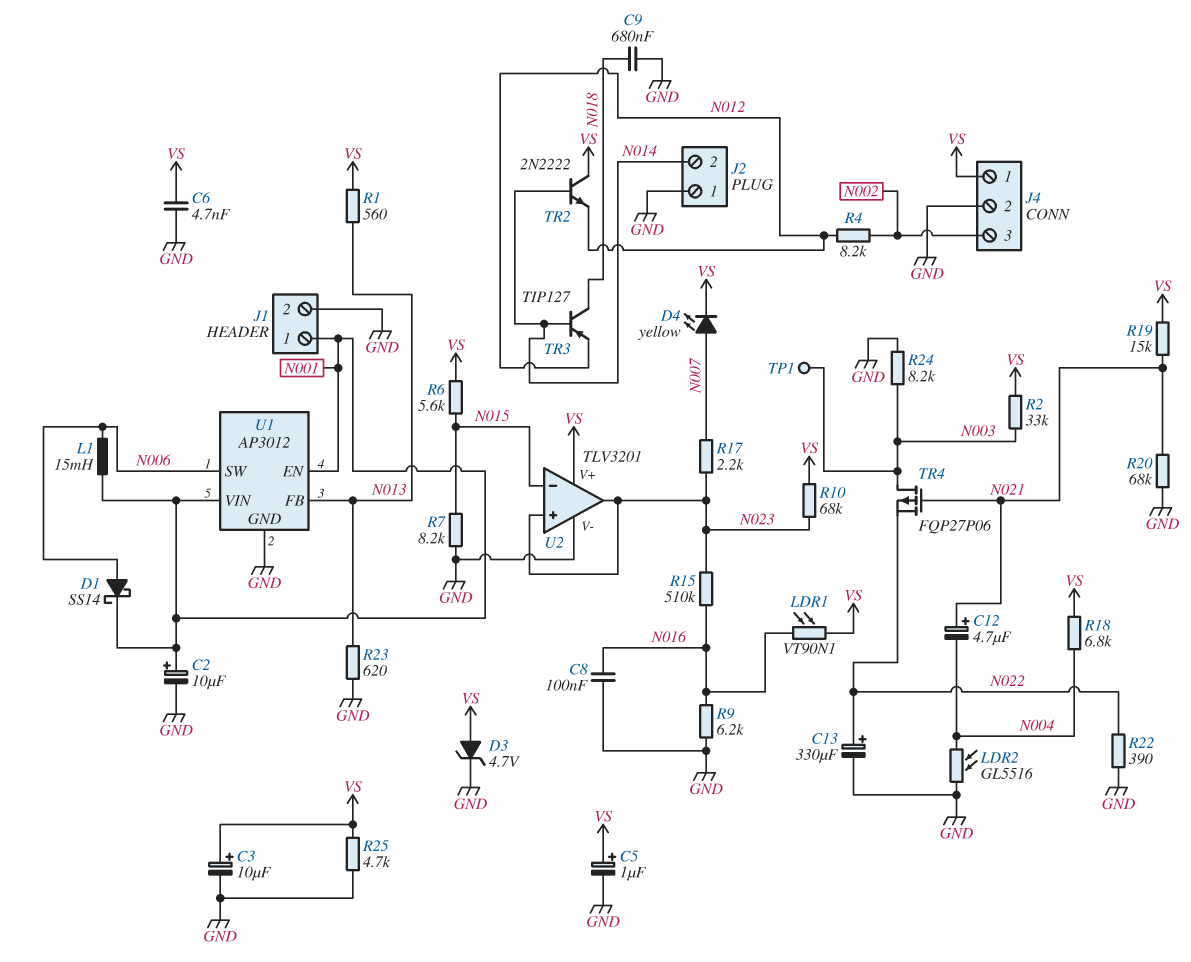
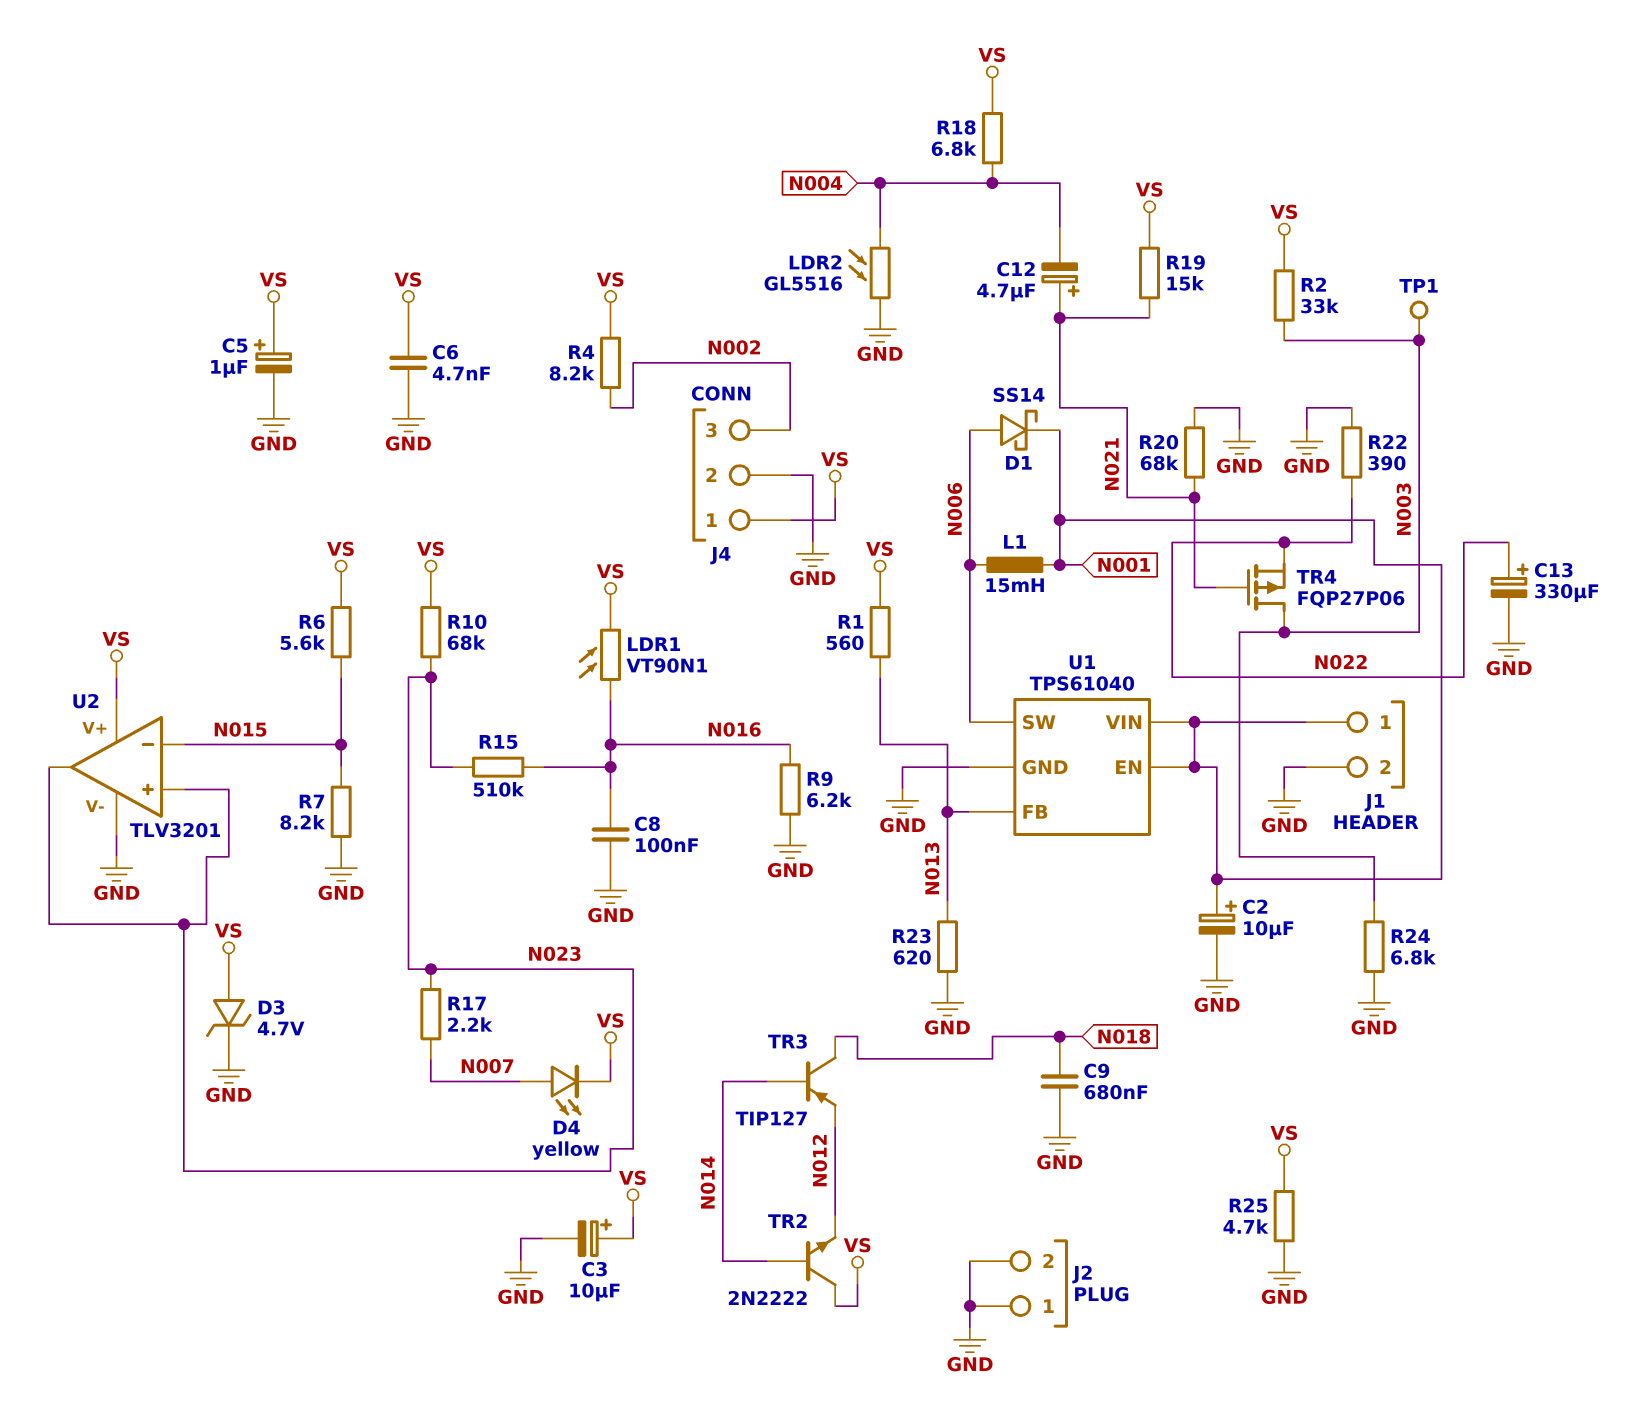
J2 pin 2: N014 -> GND
R4: 8.2k (N002, N012) -> 8.2k (N002, VS)
R24: 8.2k (GND, N003) -> 6.8k (GND, N003)
U1: AP3012 -> TPS61040

